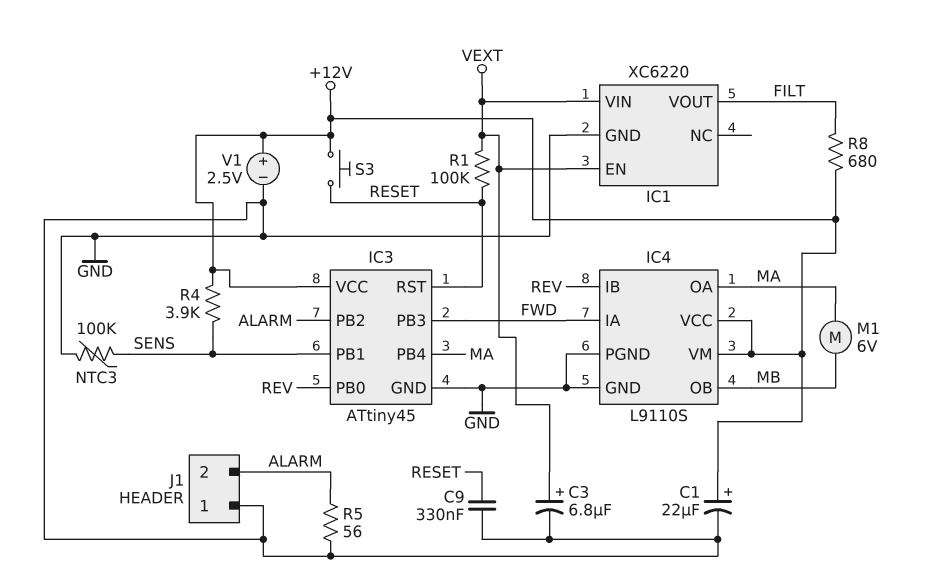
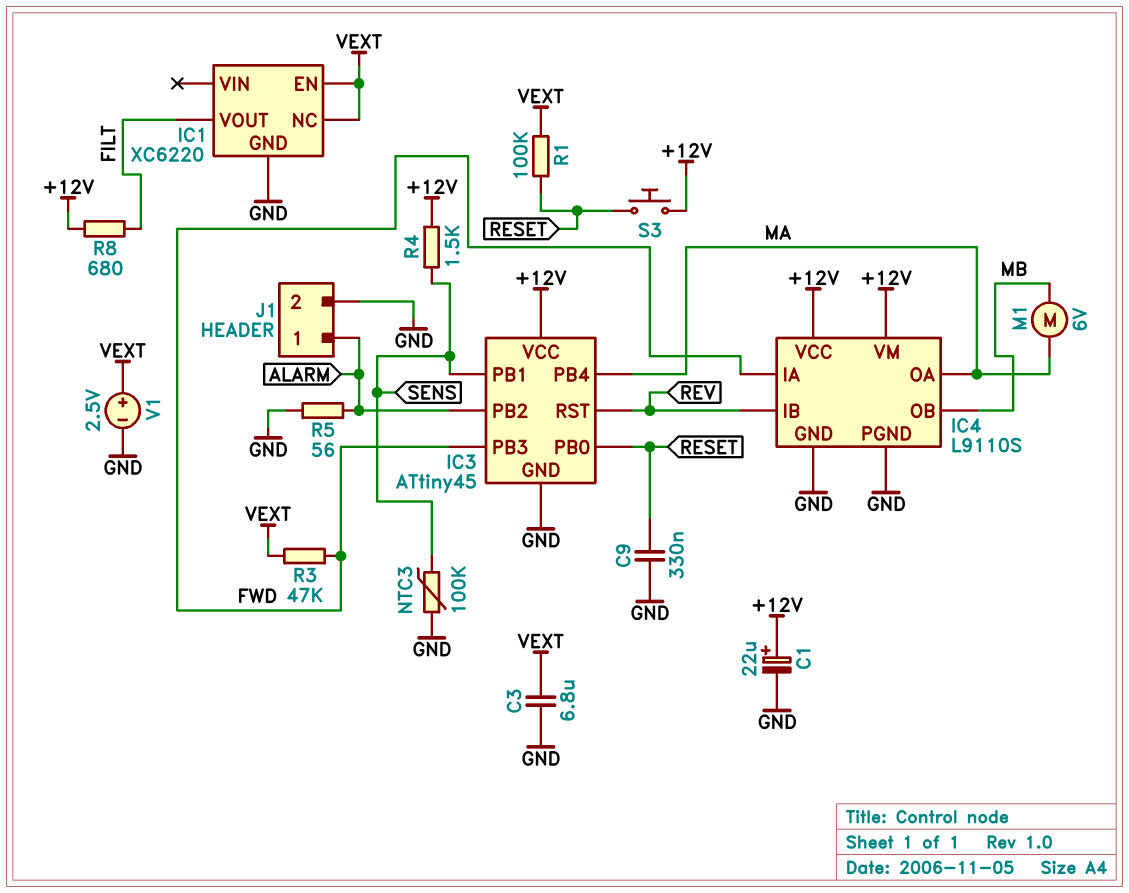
C3: 6.8uF (plus VEXT, minus GND) -> 6.8uF (GND, VEXT)
IC1 pin NC: none -> VEXT
IC1 pin VIN: VEXT -> none
IC3 pin PB0: REV -> RESET
IC3 pin RST: RESET -> REV
J1 pin 1: GND -> ALARM
J1 pin 2: ALARM -> GND
R3: none -> 47k (FWD, VEXT)
R4: 3.9k (+12V, SENS) -> 1.5k (+12V, SENS)
V1: 2.5V (plus +12V, minus GND) -> 2.5V (plus VEXT, minus GND)

